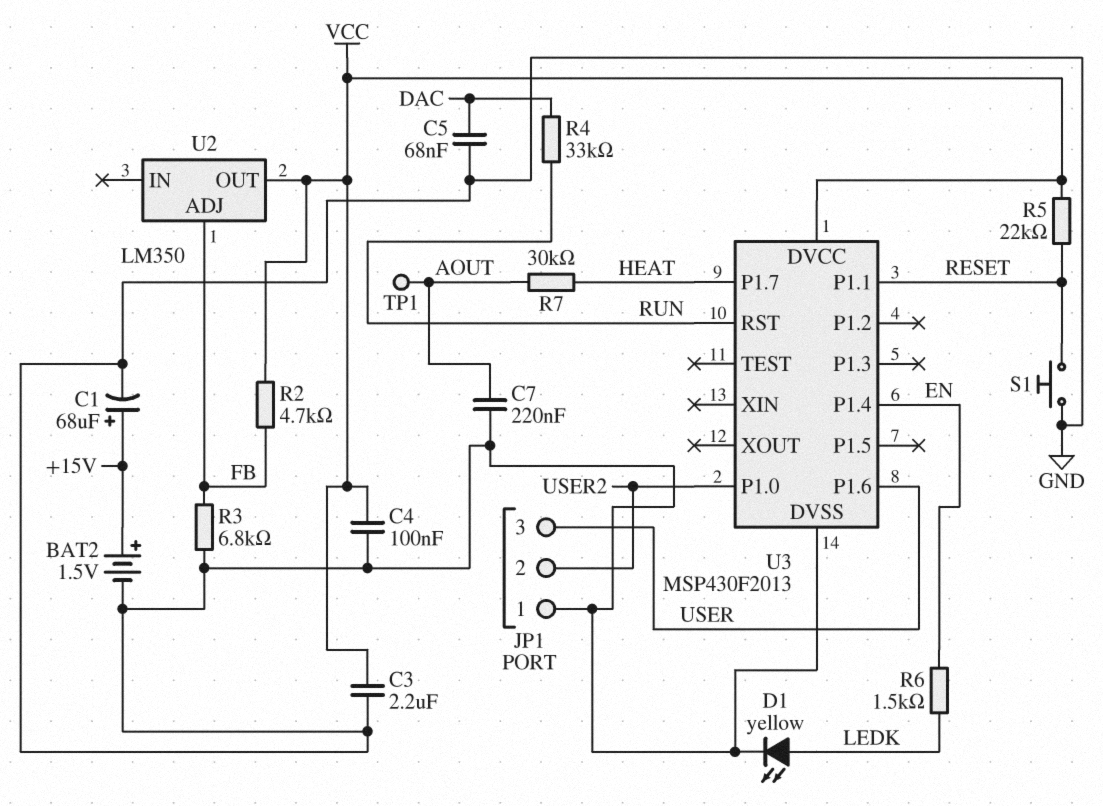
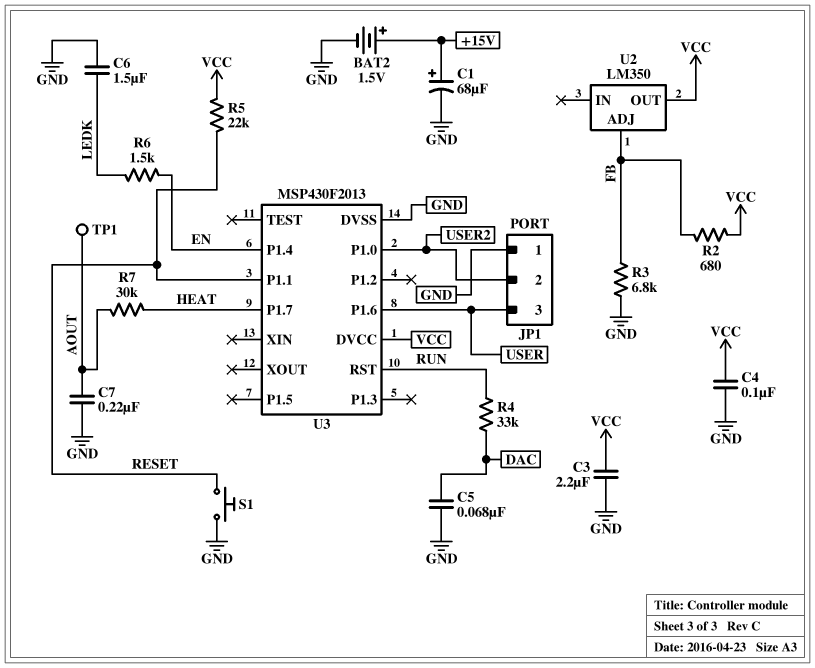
C6: none -> 1.5uF (GND, LEDK)
D1: LED yellow (A LEDK, K GND) -> none
R2: 4.7k (FB, VCC) -> 680 (FB, VCC)

